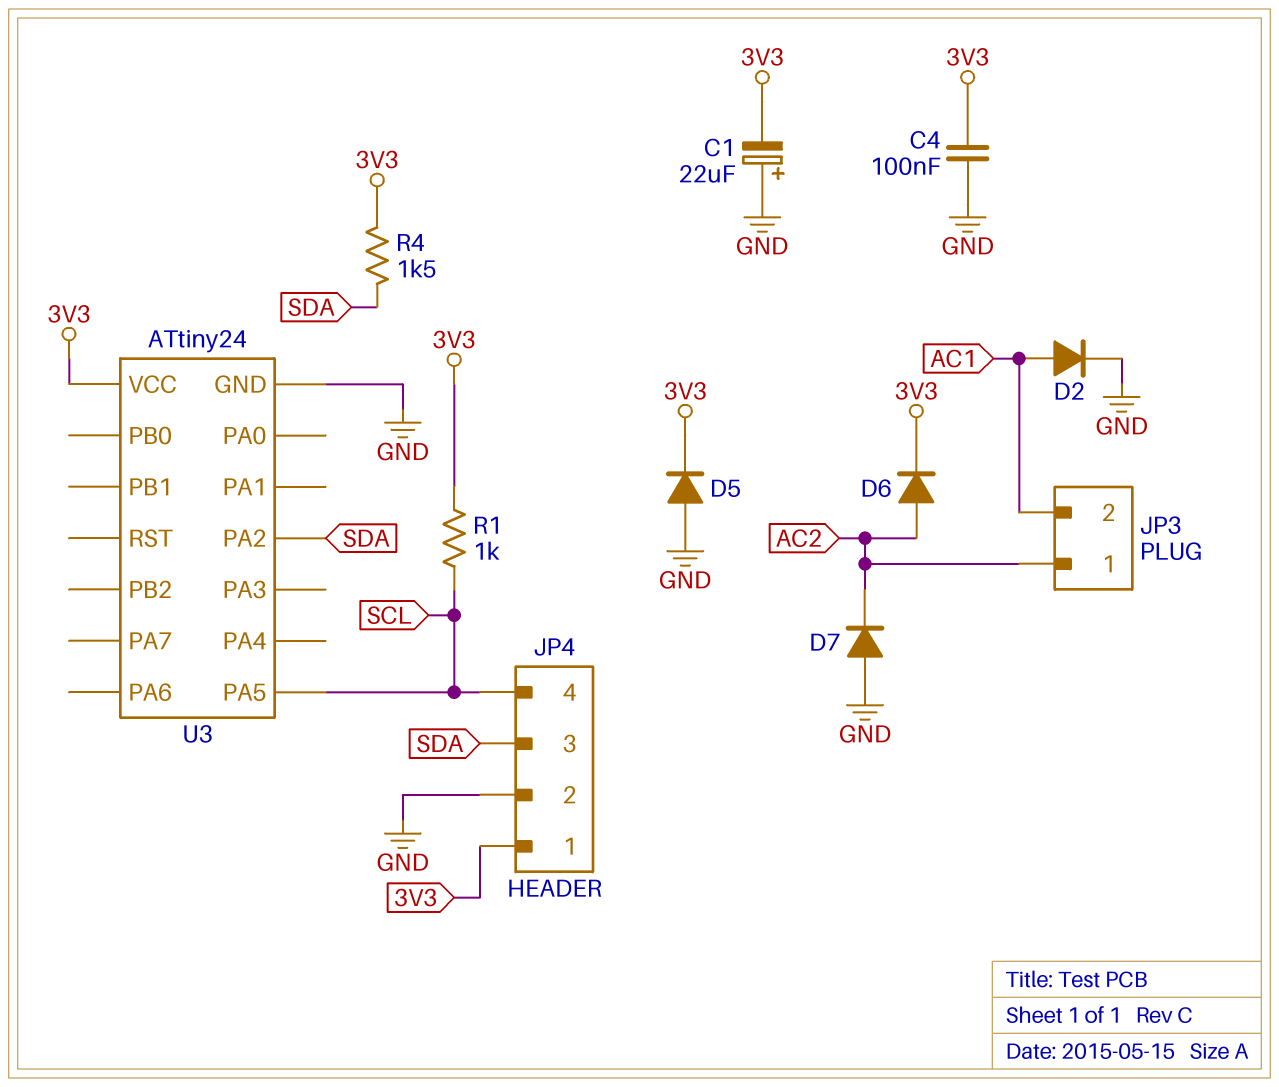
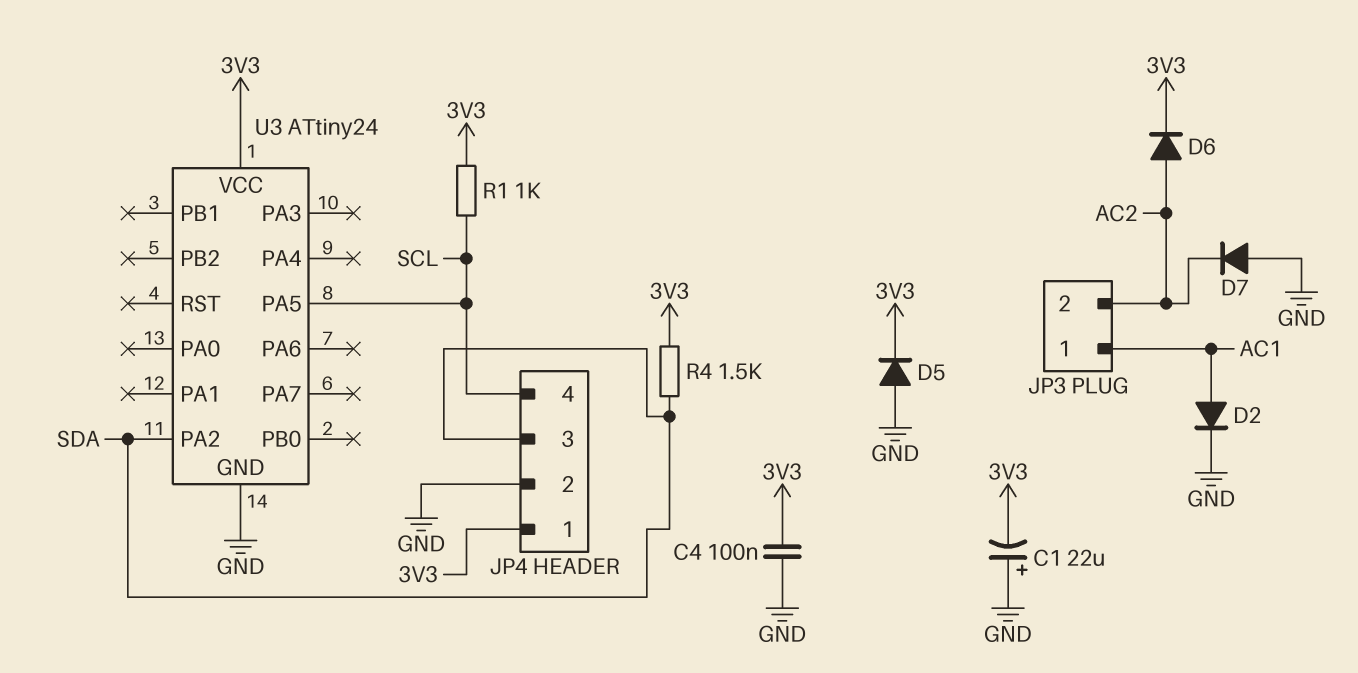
JP3 pin 1: AC2 -> AC1
JP3 pin 2: AC1 -> AC2

